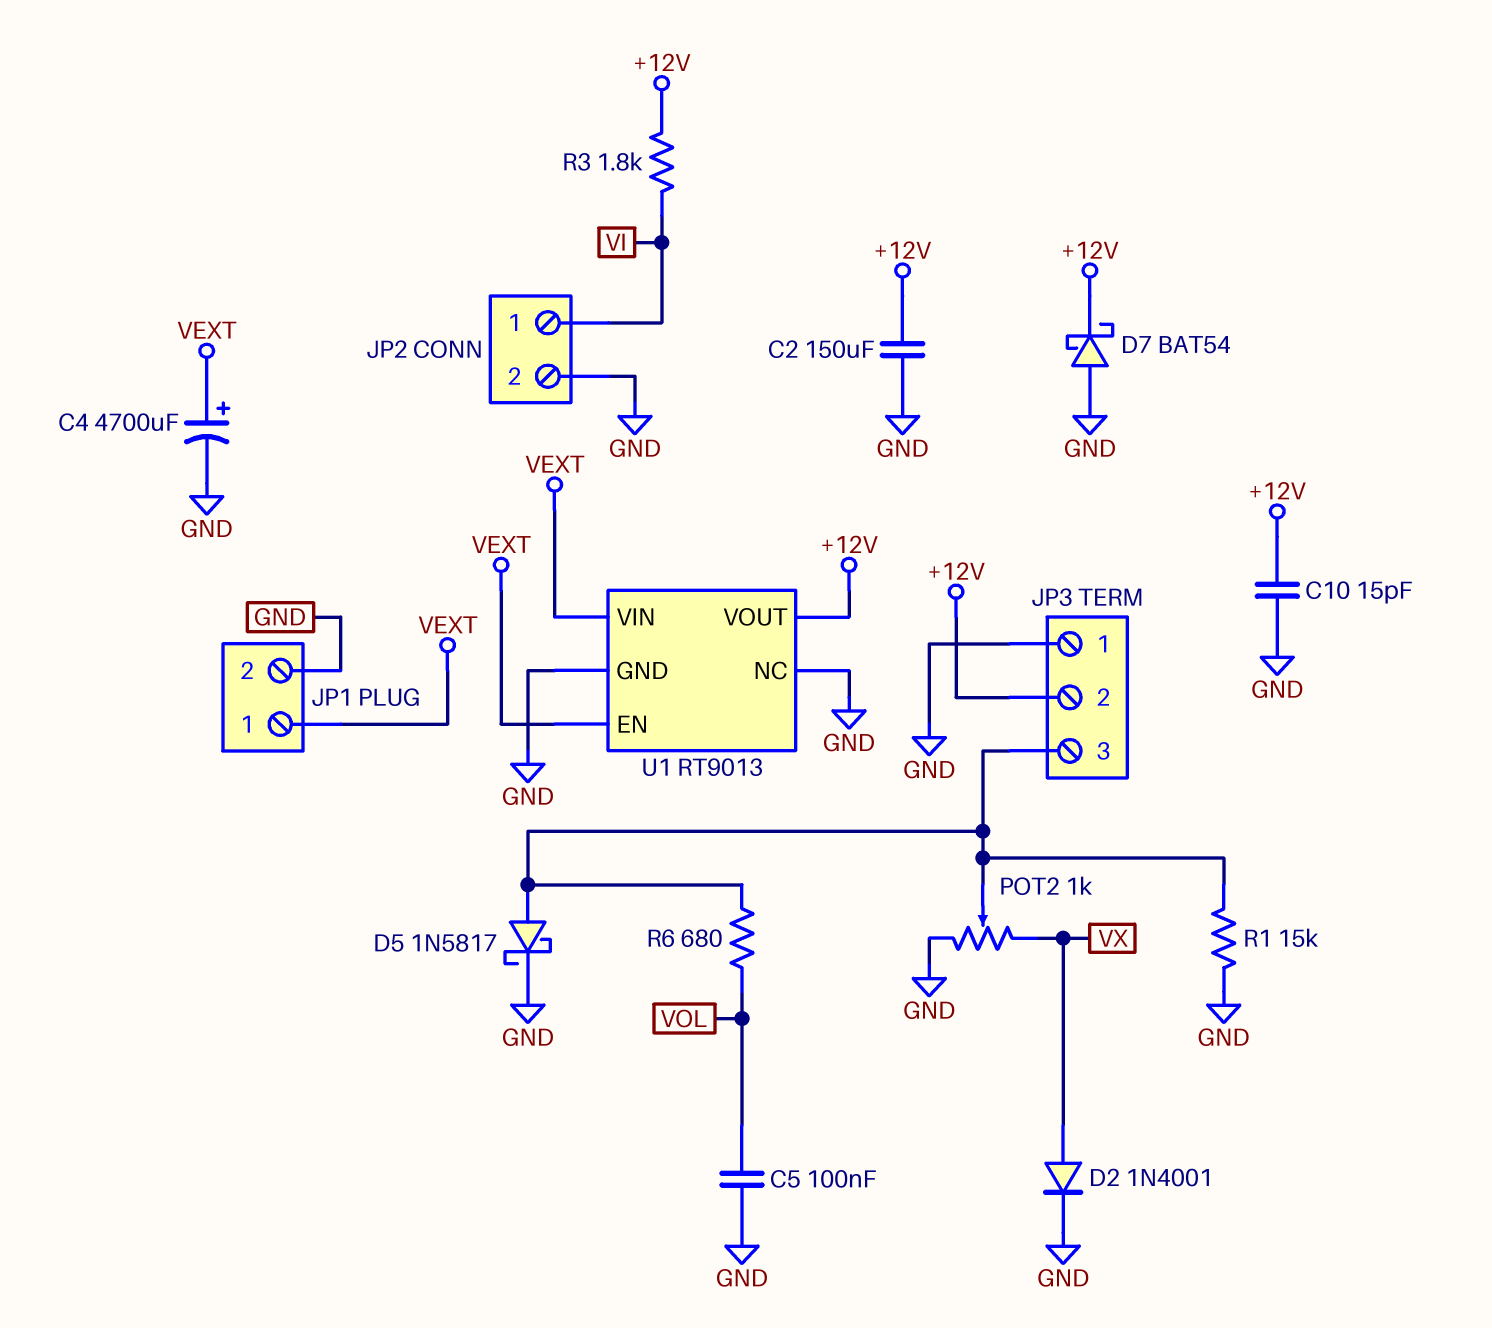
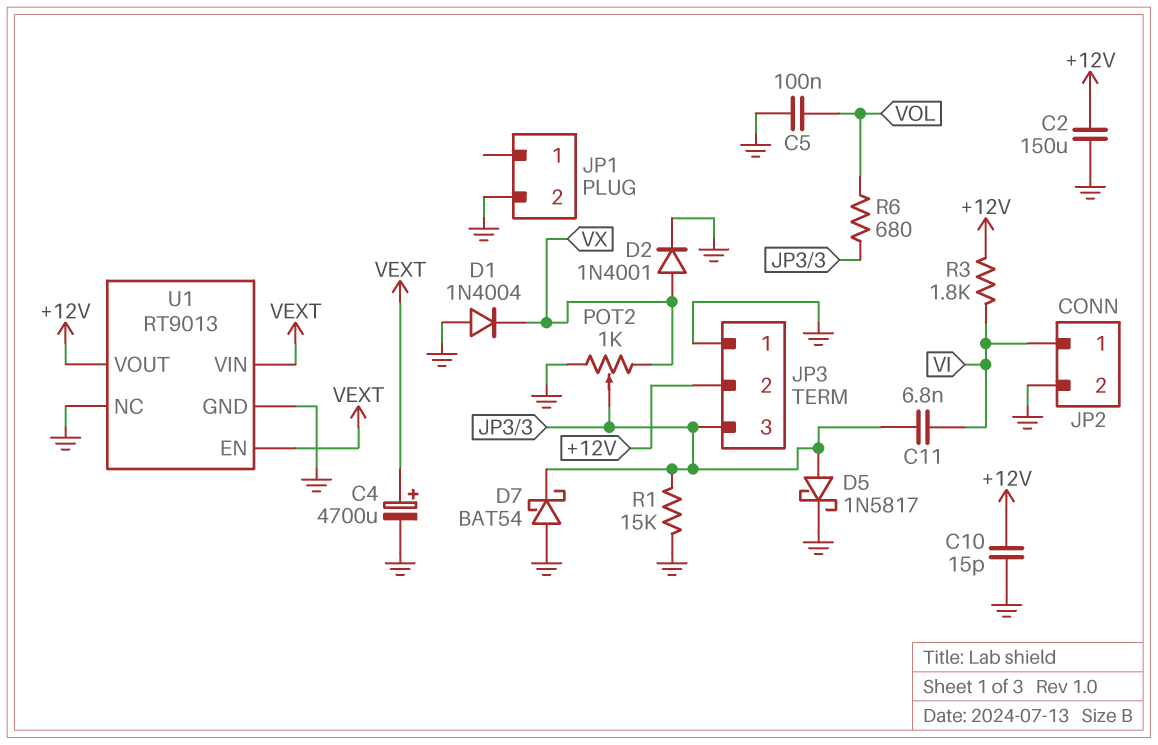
C11: none -> 6.8nF (JP3/3, VI)
D1: none -> diode 1N4004 (A GND, K VX)
D7: schottky BAT54 (A GND, K +12V) -> schottky BAT54 (A GND, K JP3/3)
JP1 pin 1: VEXT -> none

